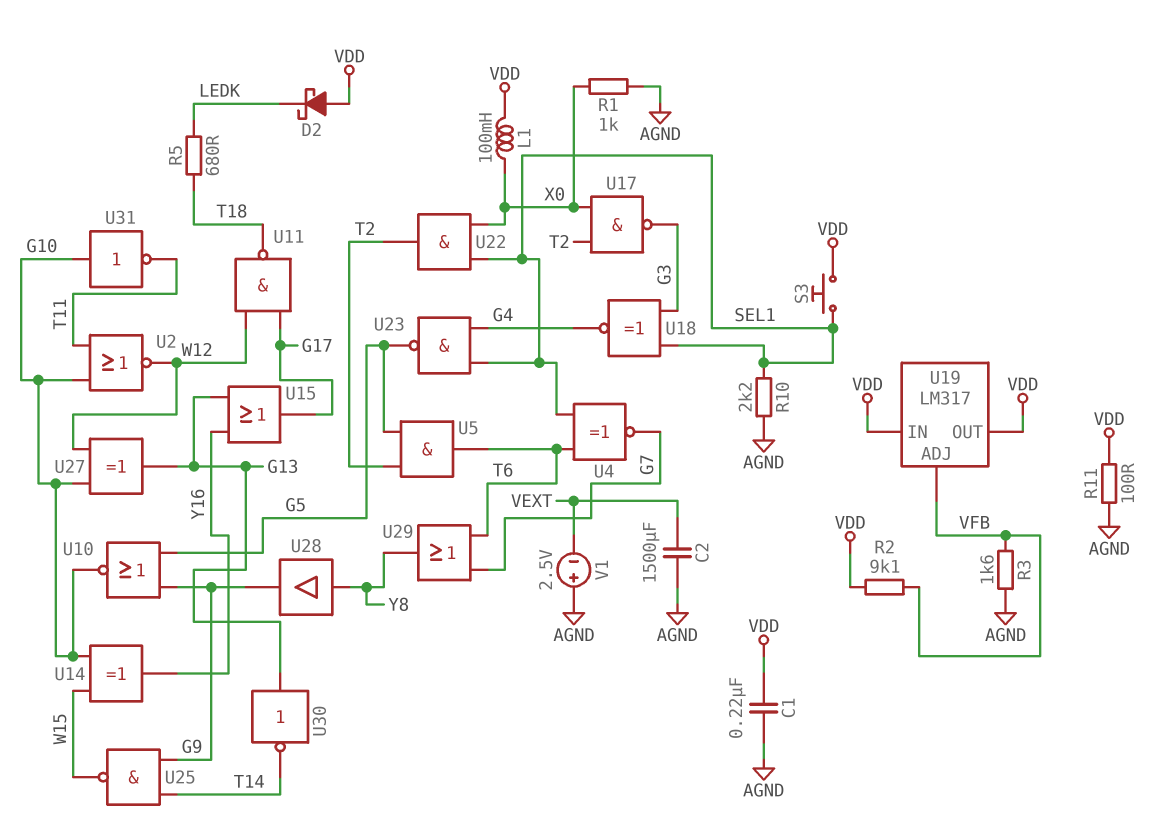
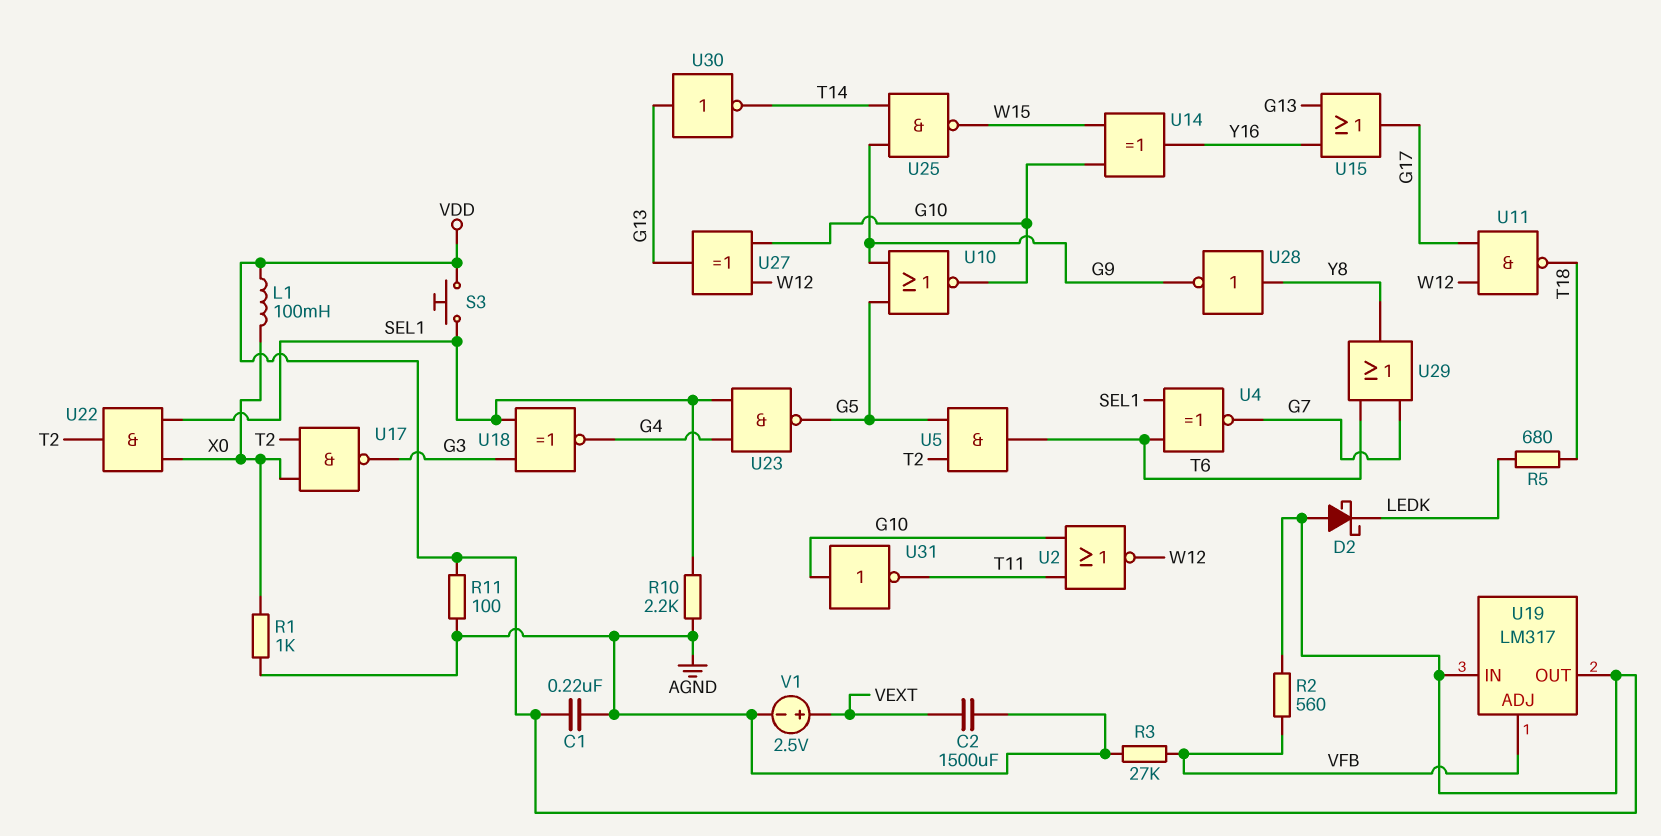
R2: 9.1k (VDD, VFB) -> 560 (VDD, VFB)
R3: 1.6k (AGND, VFB) -> 27k (AGND, VFB)
U28: buffer (in Y8, out G9) -> NOT (in Y8, out G9)
V1: 2.5V (plus AGND, minus VEXT) -> 2.5V (plus VEXT, minus AGND)

